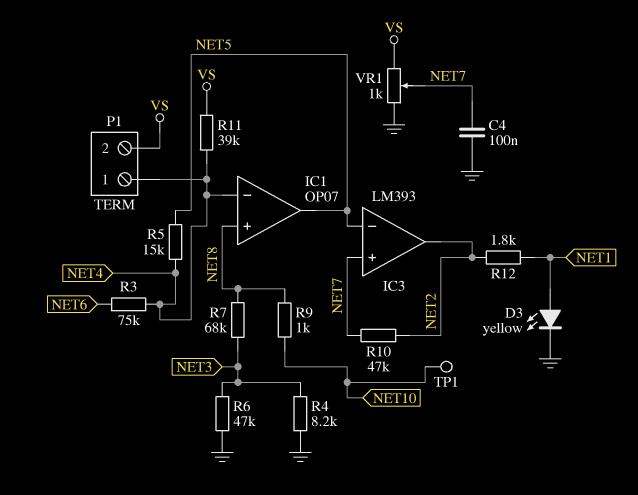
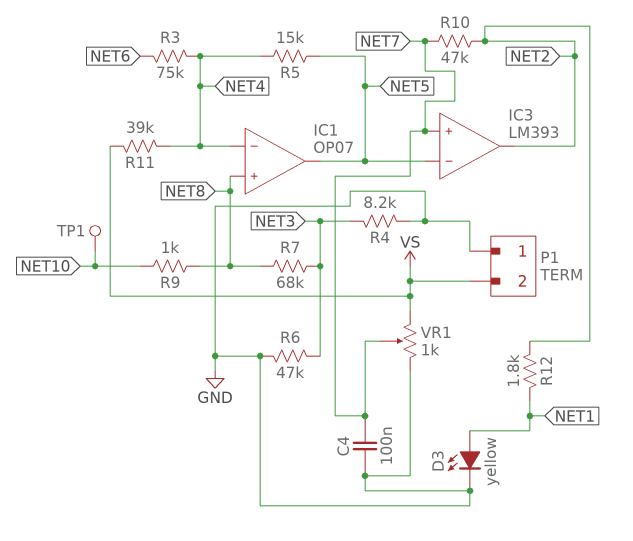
P1 pin 1: NET4 -> GND

